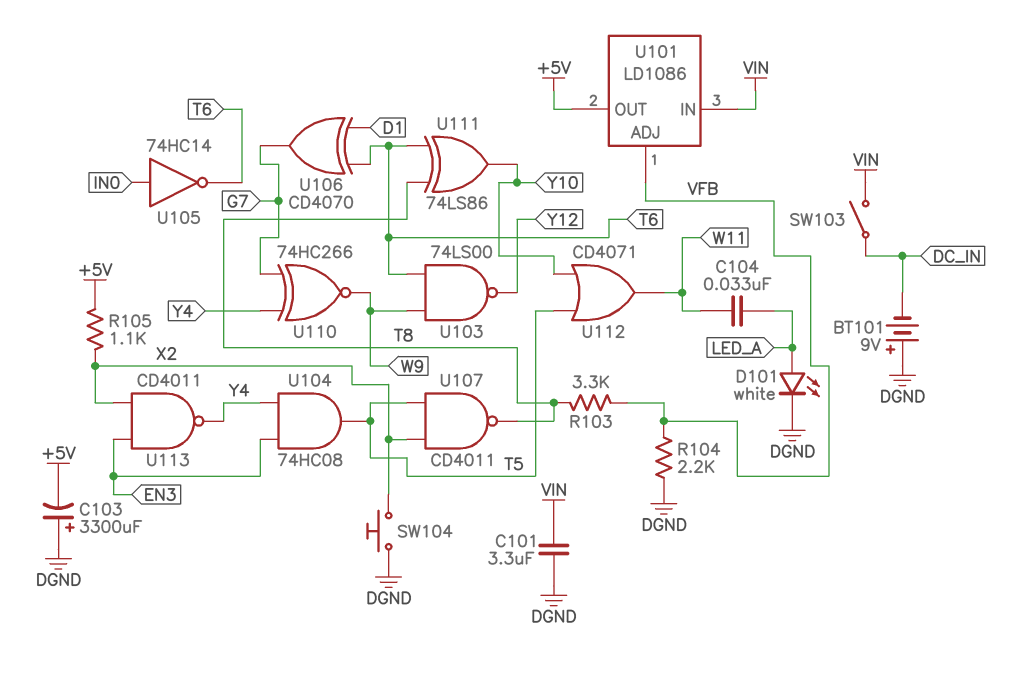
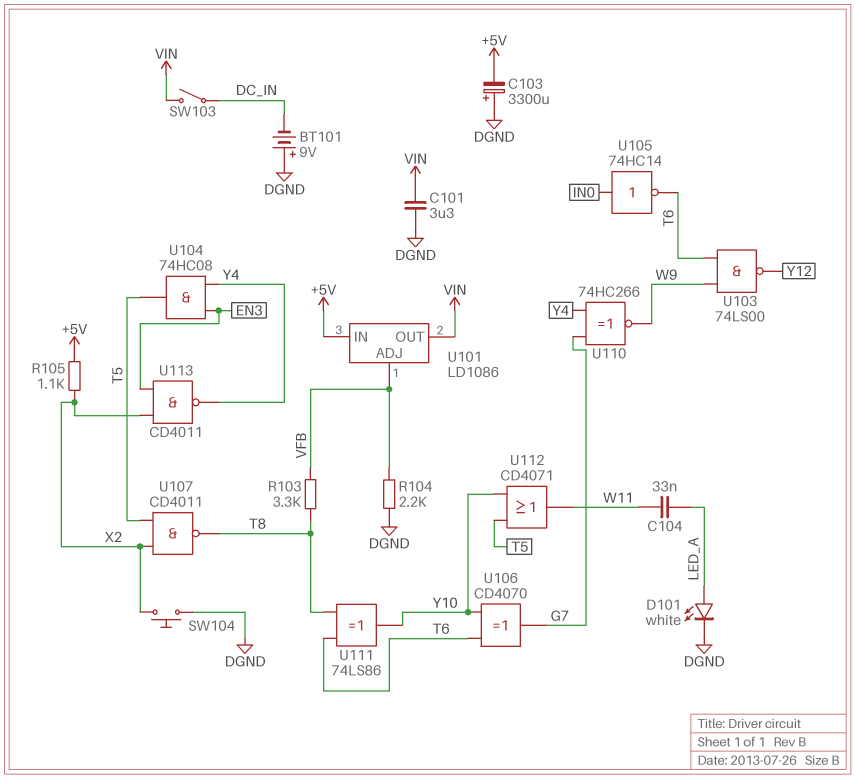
U101 pin IN: VIN -> +5V
U101 pin OUT: +5V -> VIN
U106: XOR CD4070 (in D1, in T6, out G7) -> XOR CD4070 (in T6, in Y10, out G7)

